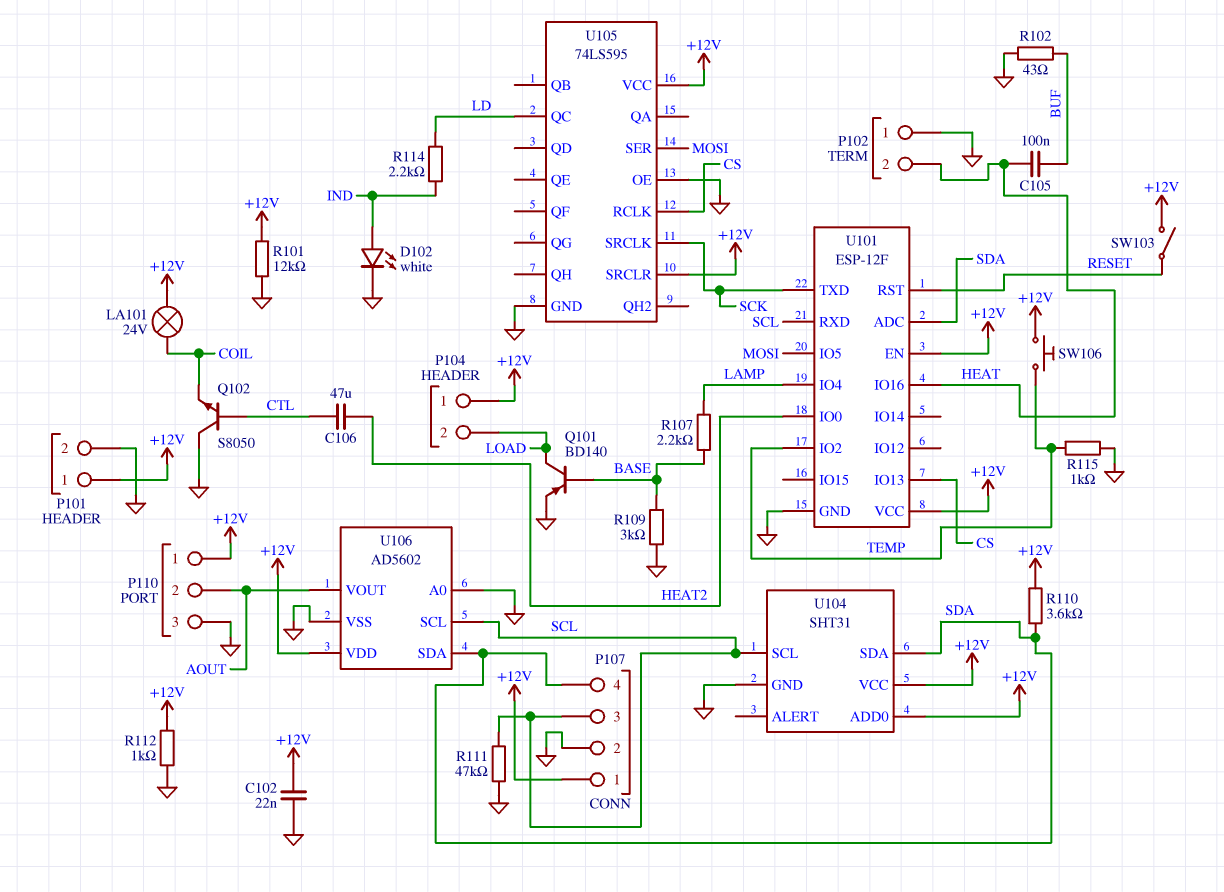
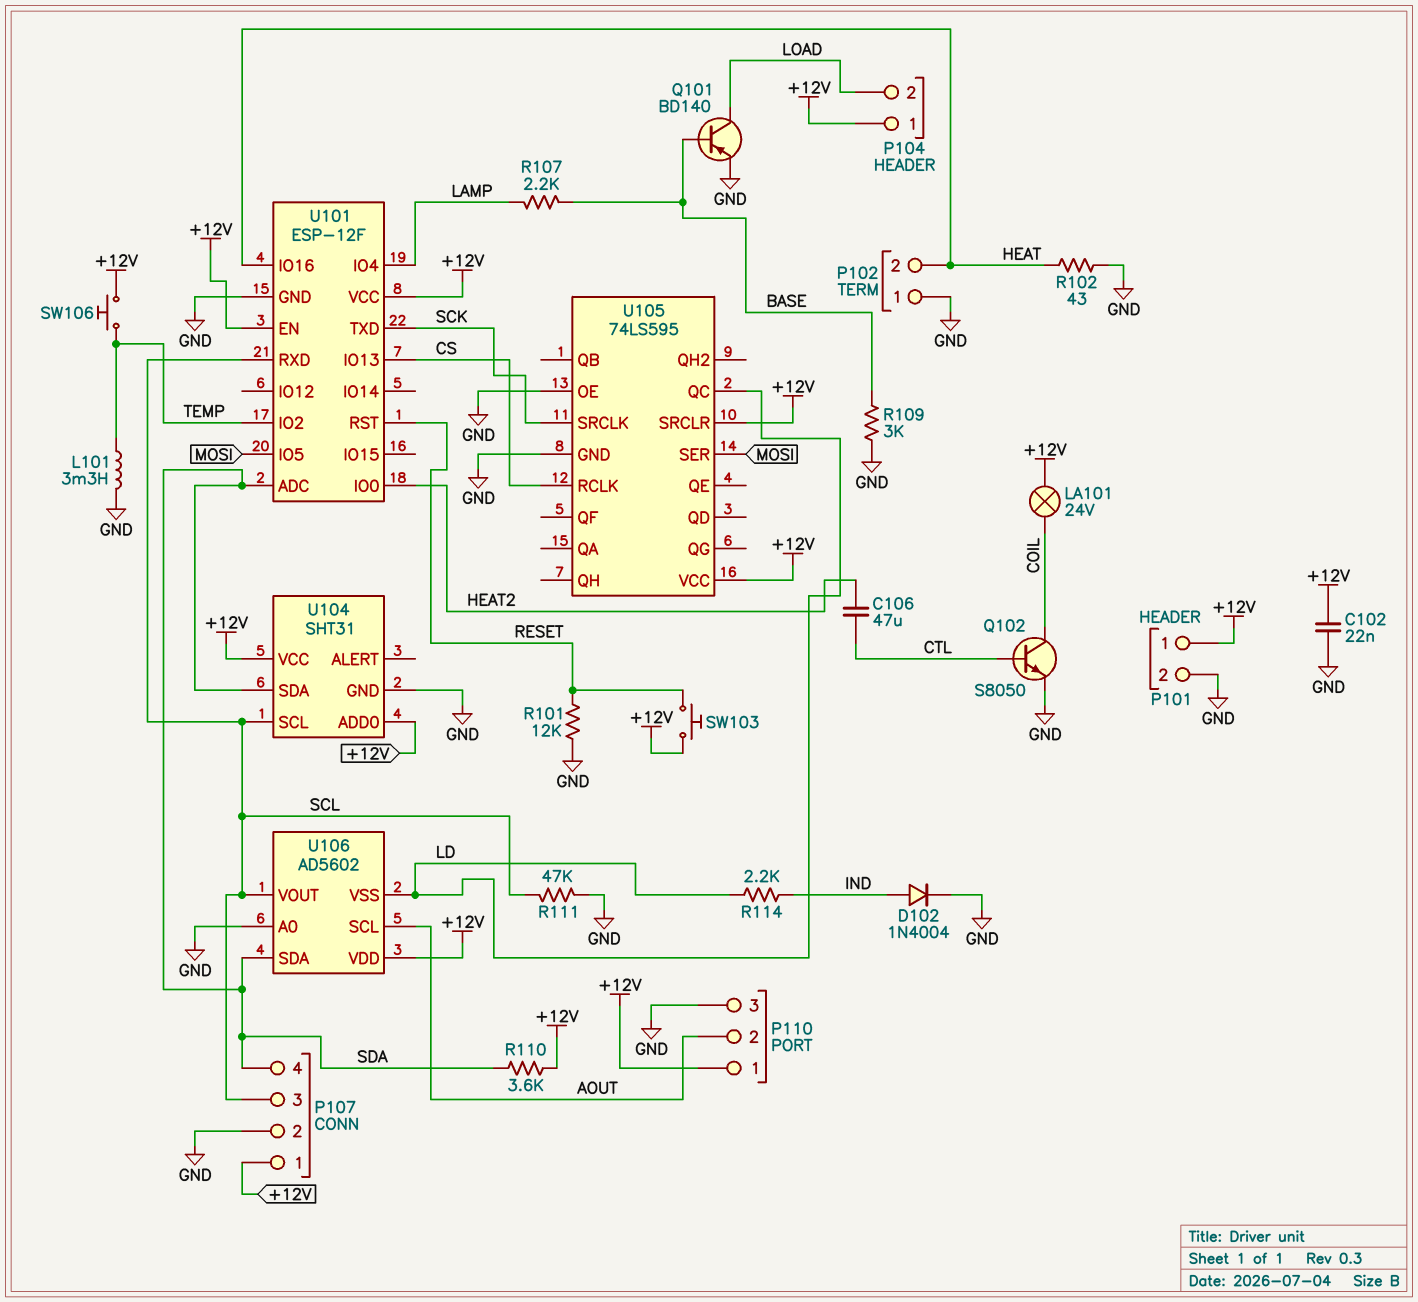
C105: 100nF (BUF, HEAT) -> none
D102: LED white (A IND, K GND) -> diode 1N4004 (A IND, K GND)
L101: none -> 3.3mH (GND, TEMP)
Q102: NPN S8050 (B CTL, C GND, E COIL) -> NPN S8050 (B CTL, C COIL, E GND)
R101: 12k (+12V, GND) -> 12k (GND, RESET)
R102: 43 (BUF, GND) -> 43 (GND, HEAT)
R112: 1k (+12V, GND) -> none
R115: 1k (GND, TEMP) -> none
SW103: switch (+12V, RESET) -> button (+12V, RESET)
U106 pin SCL: SCL -> AOUT
U106 pin VOUT: AOUT -> SCL
U106 pin VSS: GND -> LD

